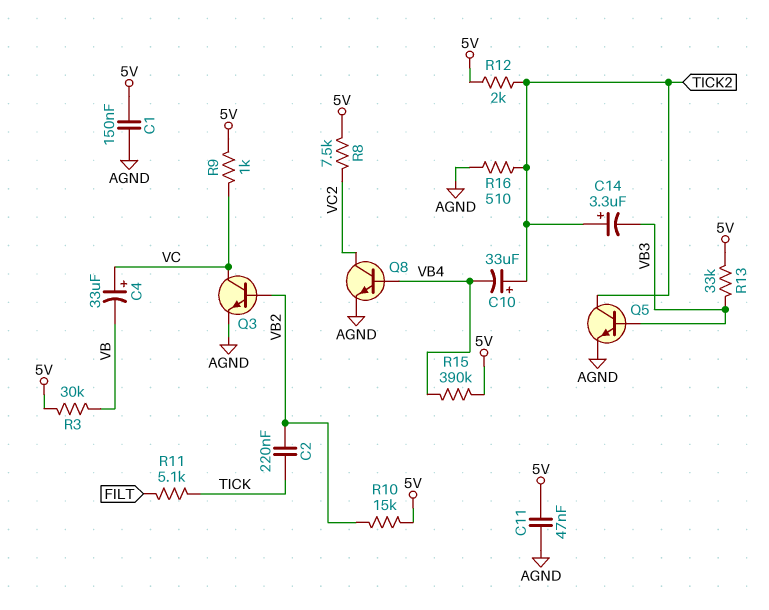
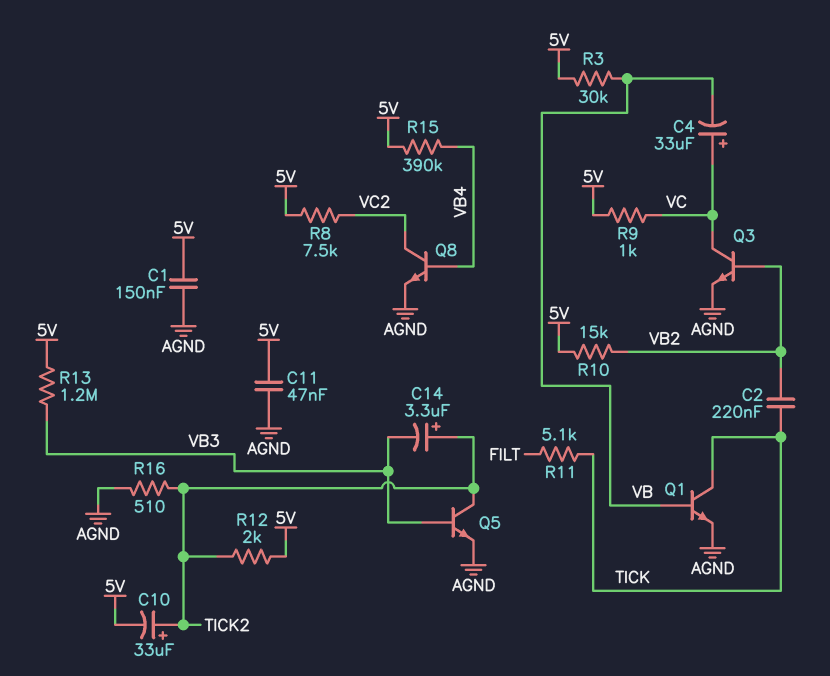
C10: 33uF (plus TICK2, minus VB4) -> 33uF (plus TICK2, minus 5V)
Q1: none -> NPN (B VB, C TICK, E AGND)
R13: 33k (5V, VB3) -> 1.2M (5V, VB3)

